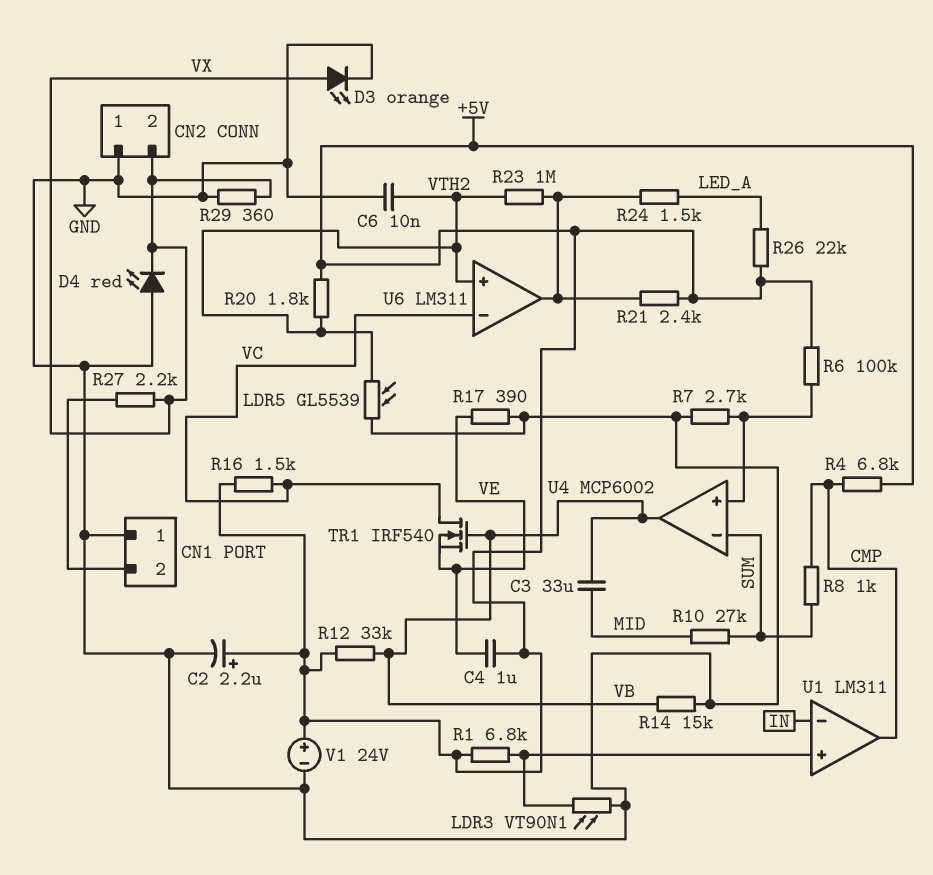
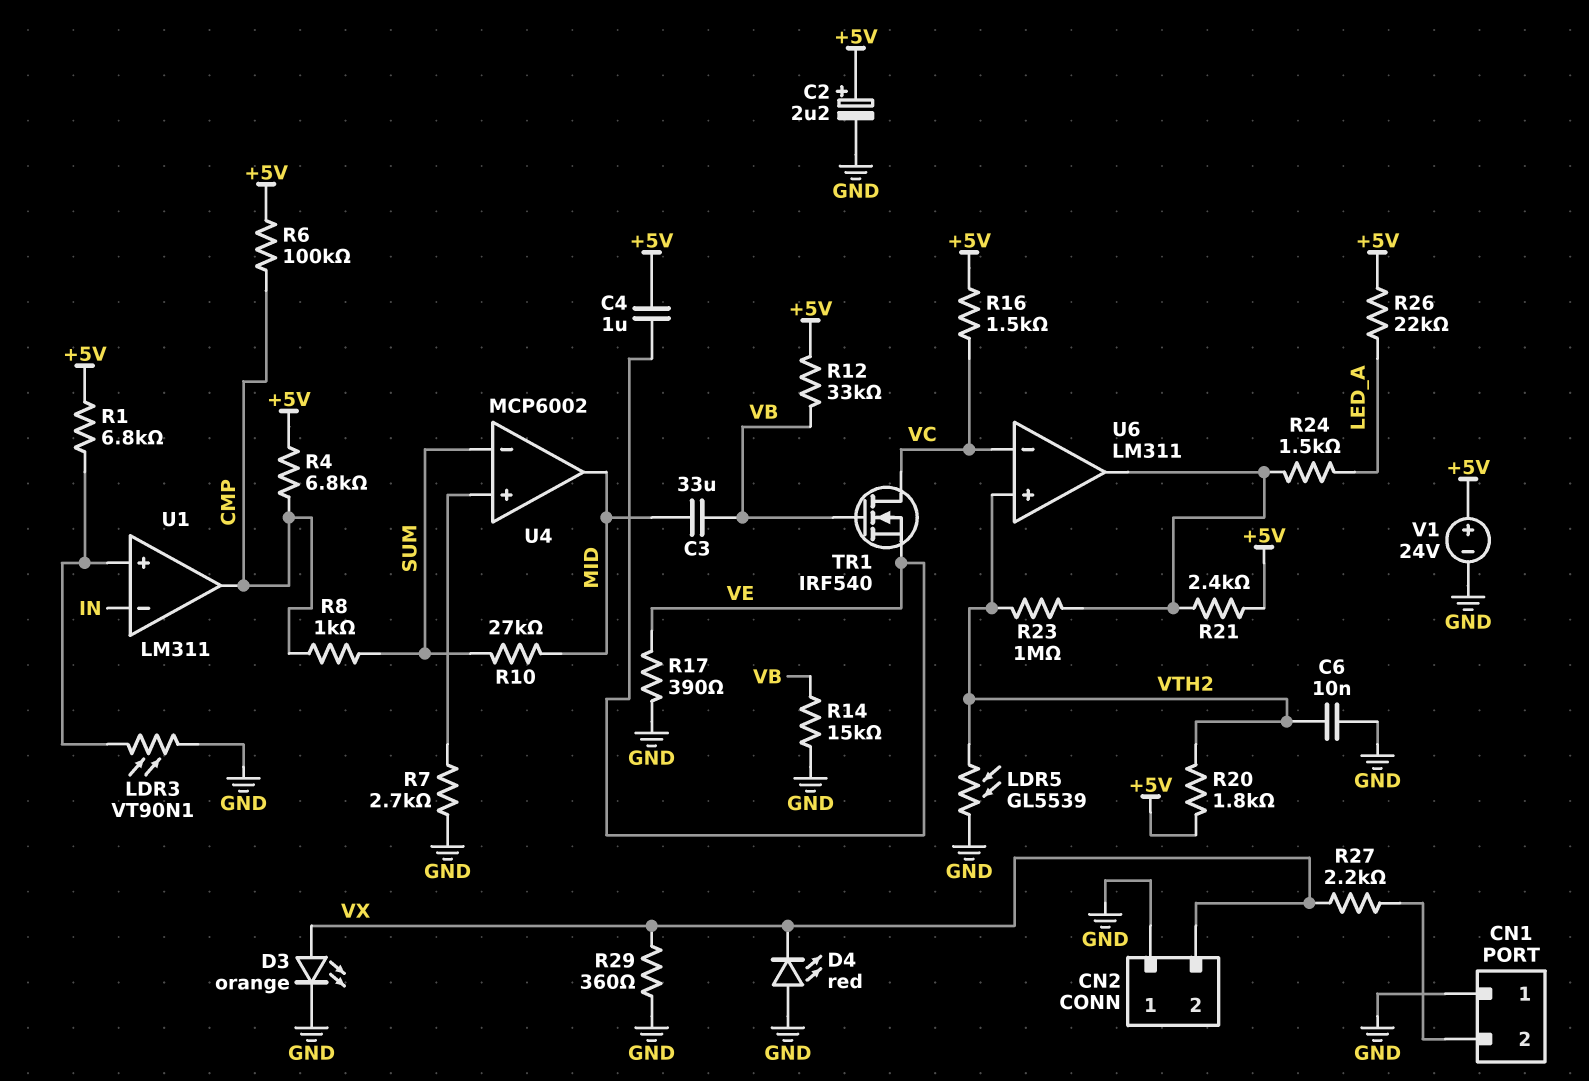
R6: 100k (+5V, U4/in+) -> 100k (+5V, CMP)
U4 pin out: VB -> MID

